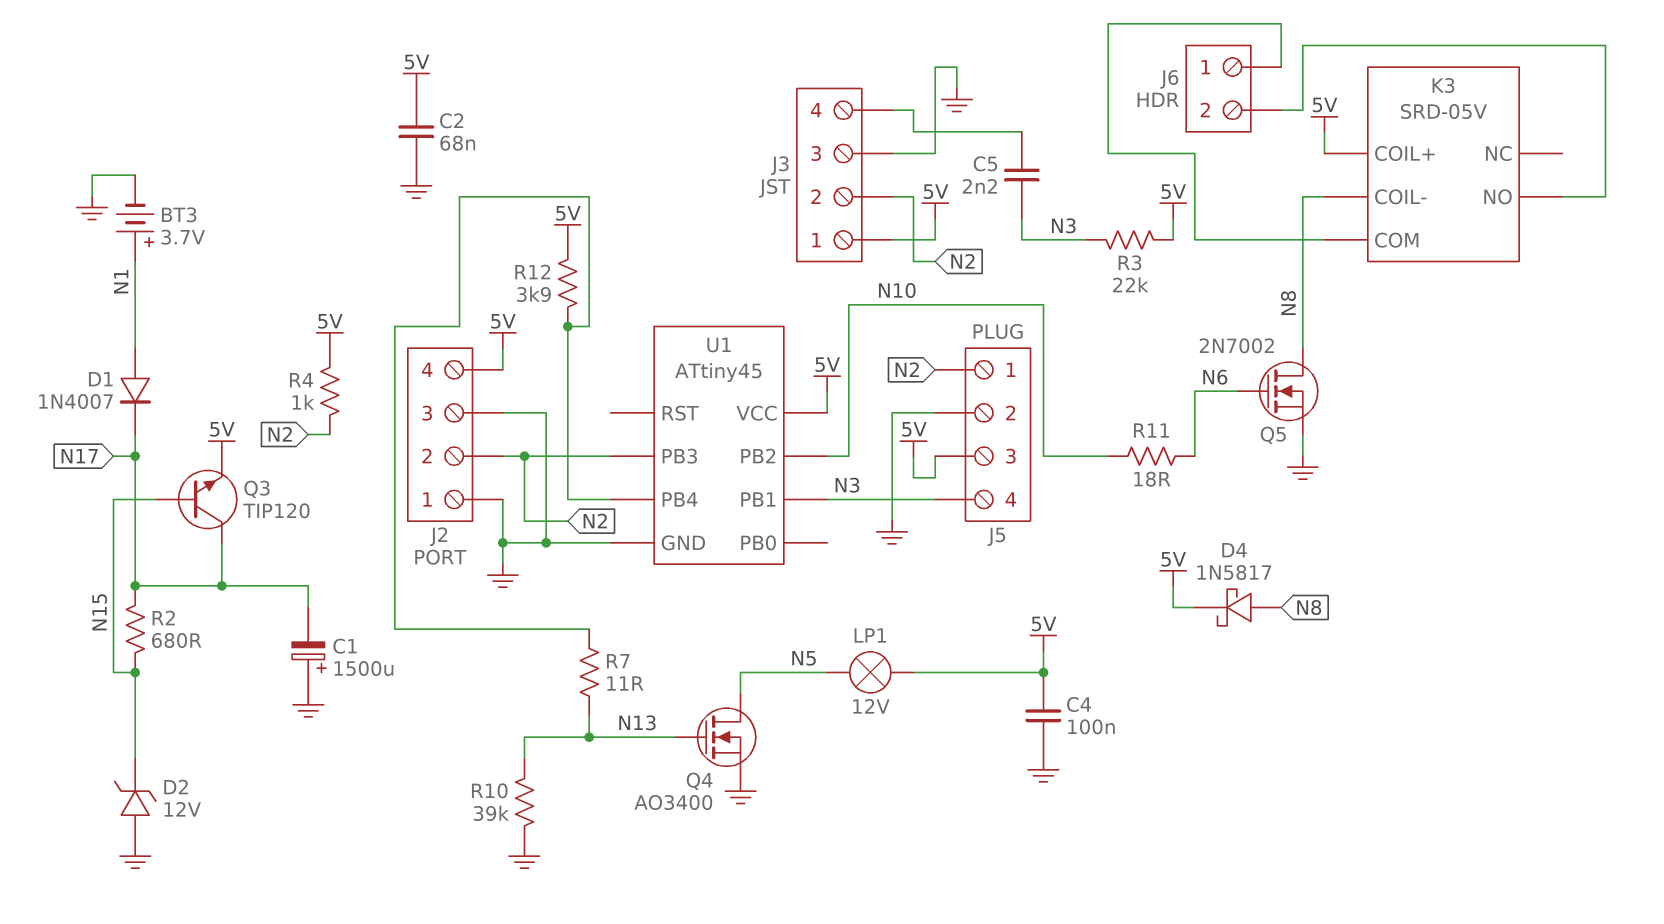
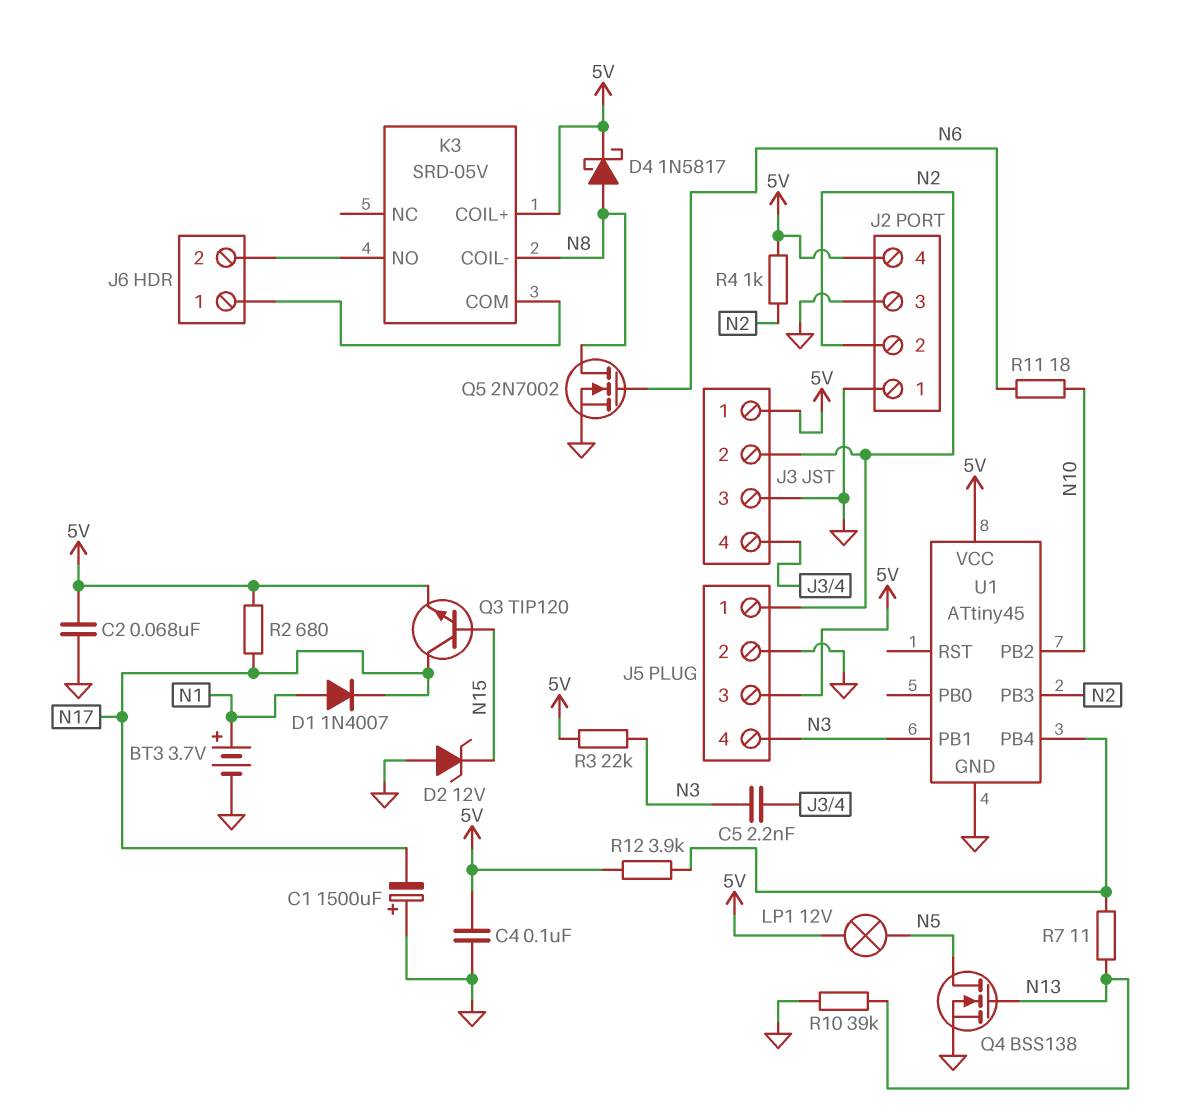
Q4: NMOS AO3400 (G N13, D N5, S GND) -> NMOS BSS138 (G N13, D N5, S GND)
R2: 680 (N15, N17) -> 680 (5V, N17)

